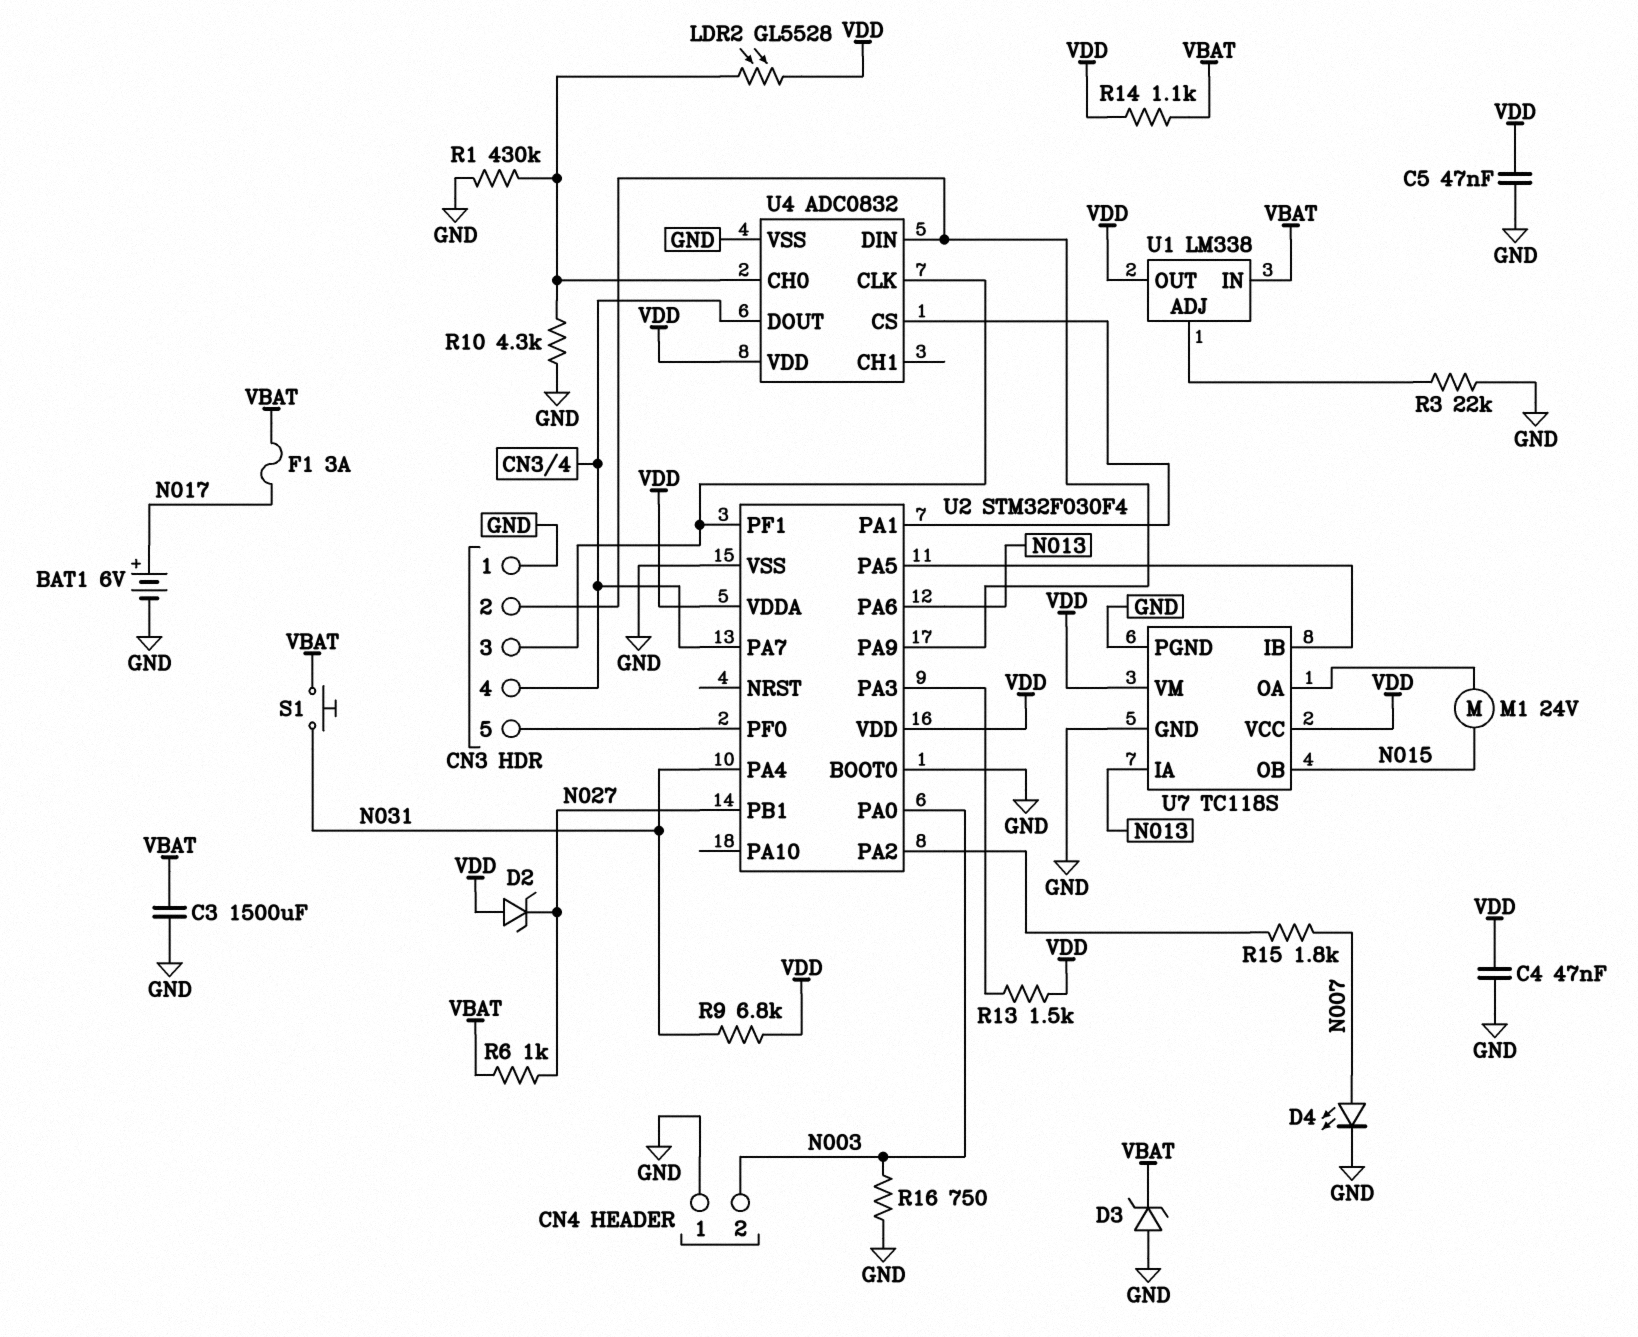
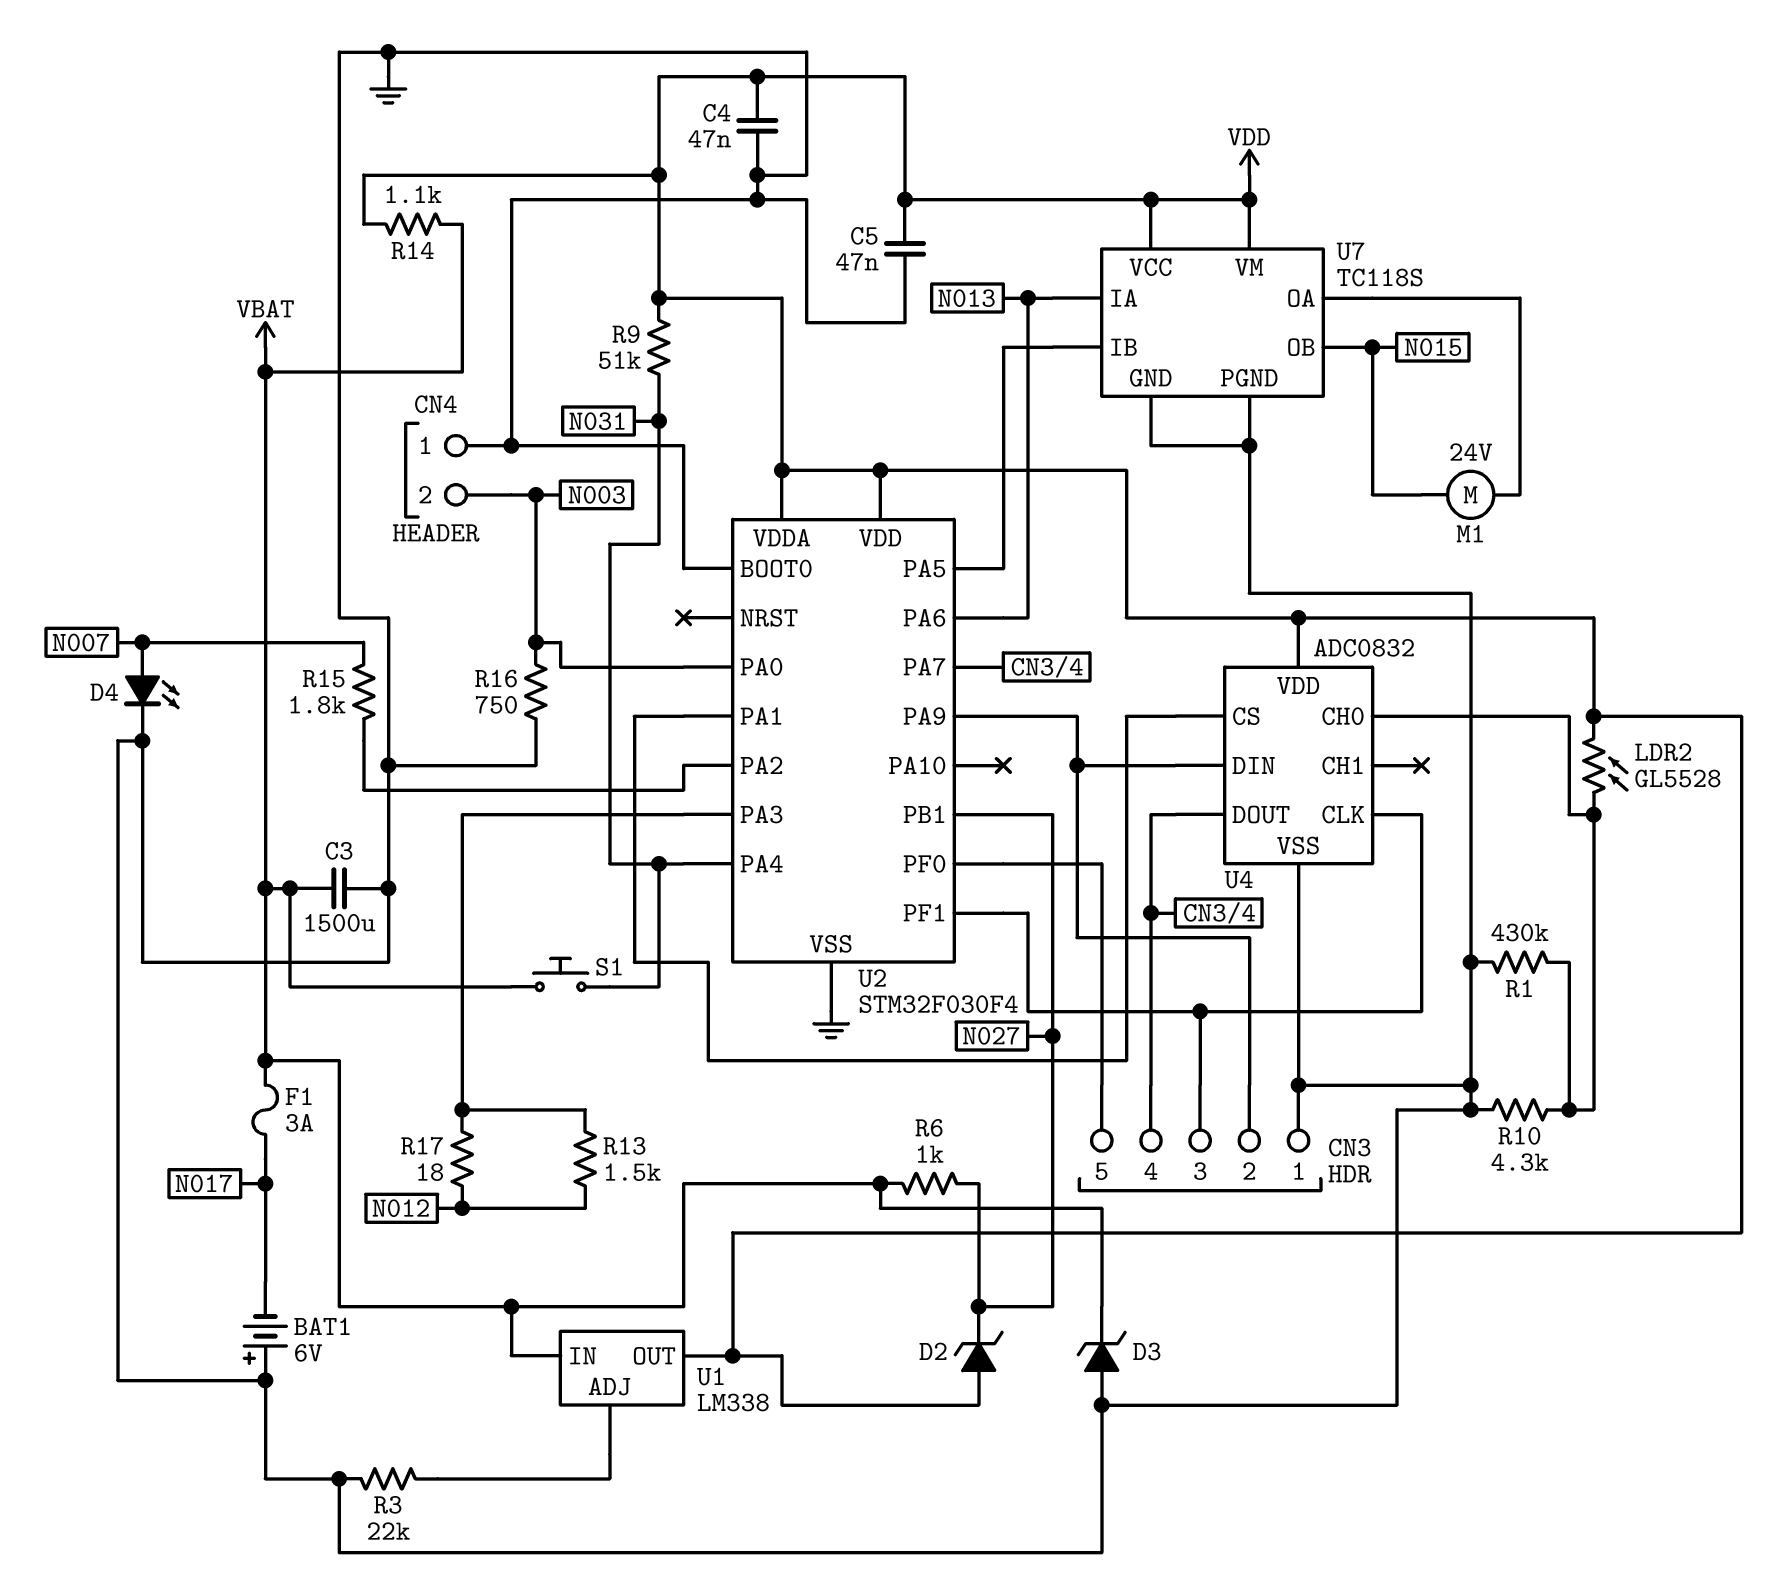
BAT1: 6V (plus N017, minus GND) -> 6V (plus GND, minus N017)
R9: 6.8k (N031, VDD) -> 51k (N031, VDD)
R13: 1.5k (U2/PA3, VDD) -> 1.5k (N012, U2/PA3)
R17: none -> 18 (N012, U2/PA3)

